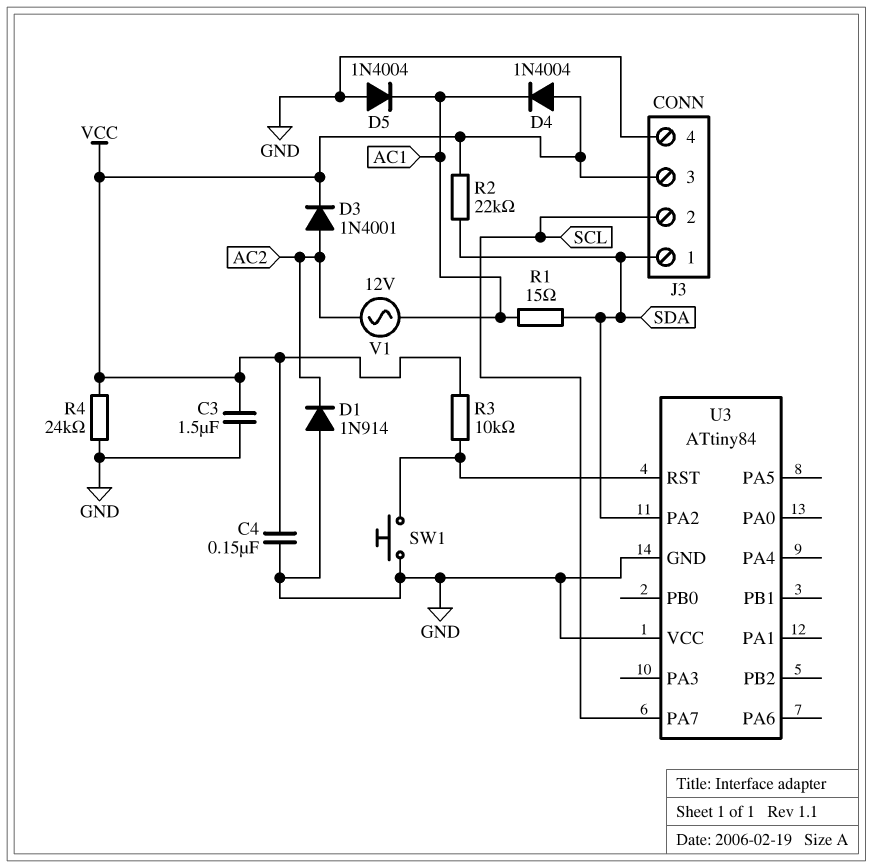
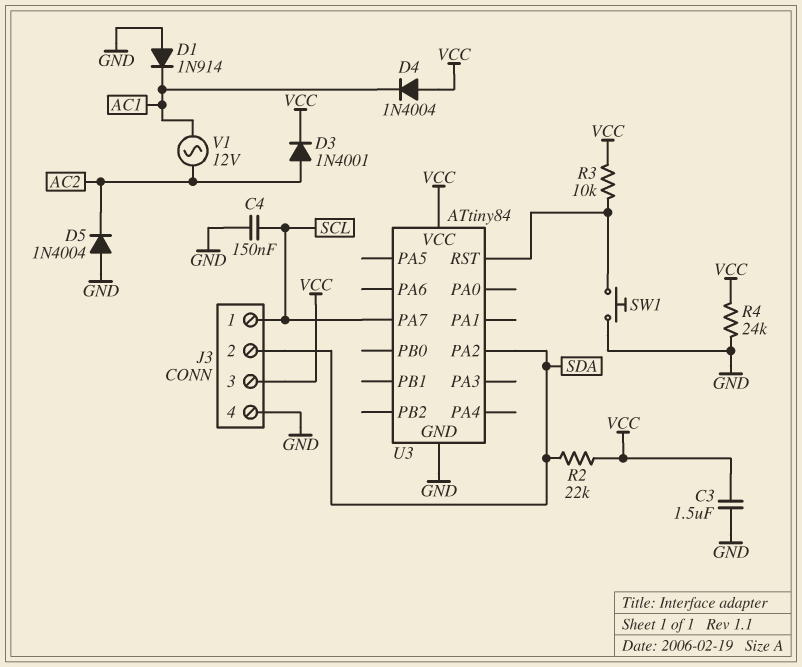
C4: 150nF (GND, VCC) -> 150nF (GND, SCL)
D1: diode 1N914 (A GND, K AC2) -> diode 1N914 (A GND, K AC1)
D5: diode 1N4004 (A GND, K AC1) -> diode 1N4004 (A GND, K AC2)
J3 pin 1: SDA -> SCL
J3 pin 2: SCL -> SDA
R1: 15 (AC1, SDA) -> none
U3 pin VCC: GND -> VCC

